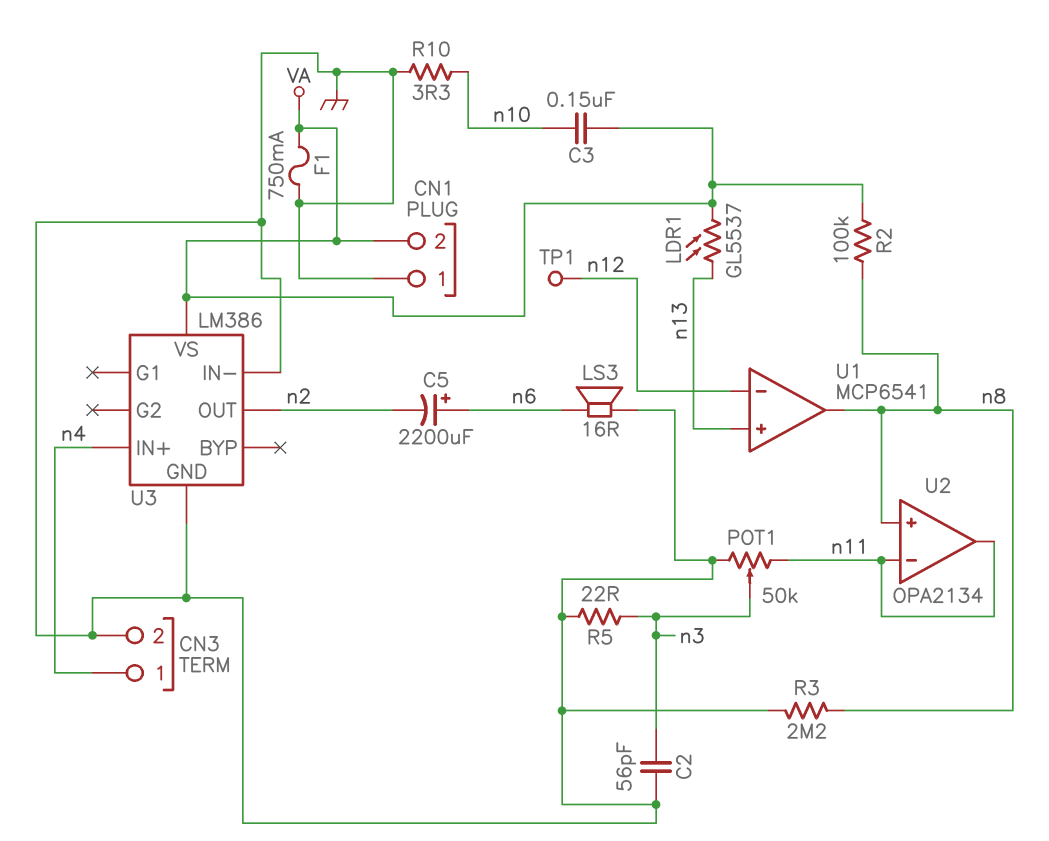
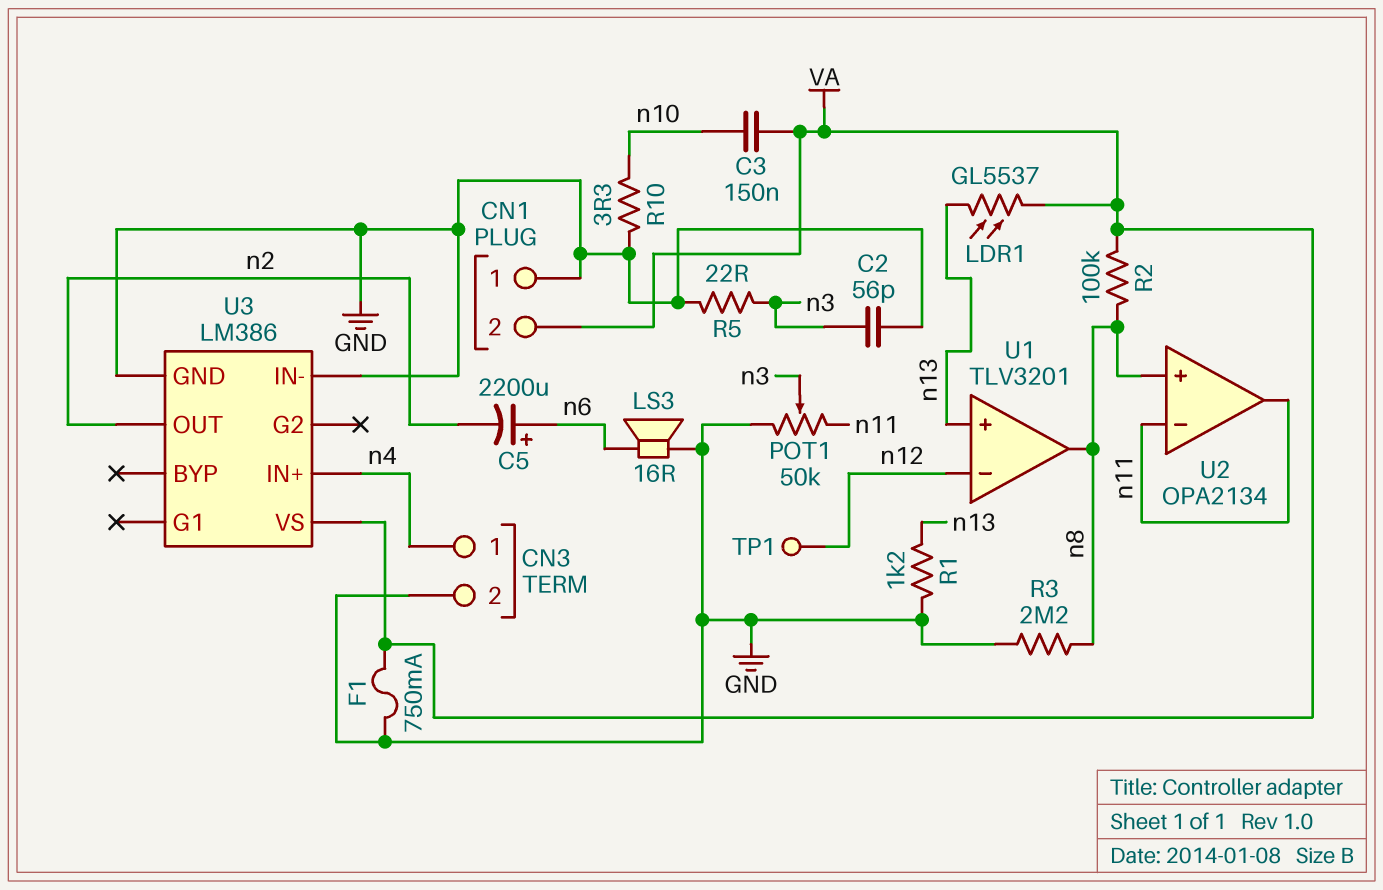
R1: none -> 1.2k (GND, n13)
U1: MCP6541 -> TLV3201

